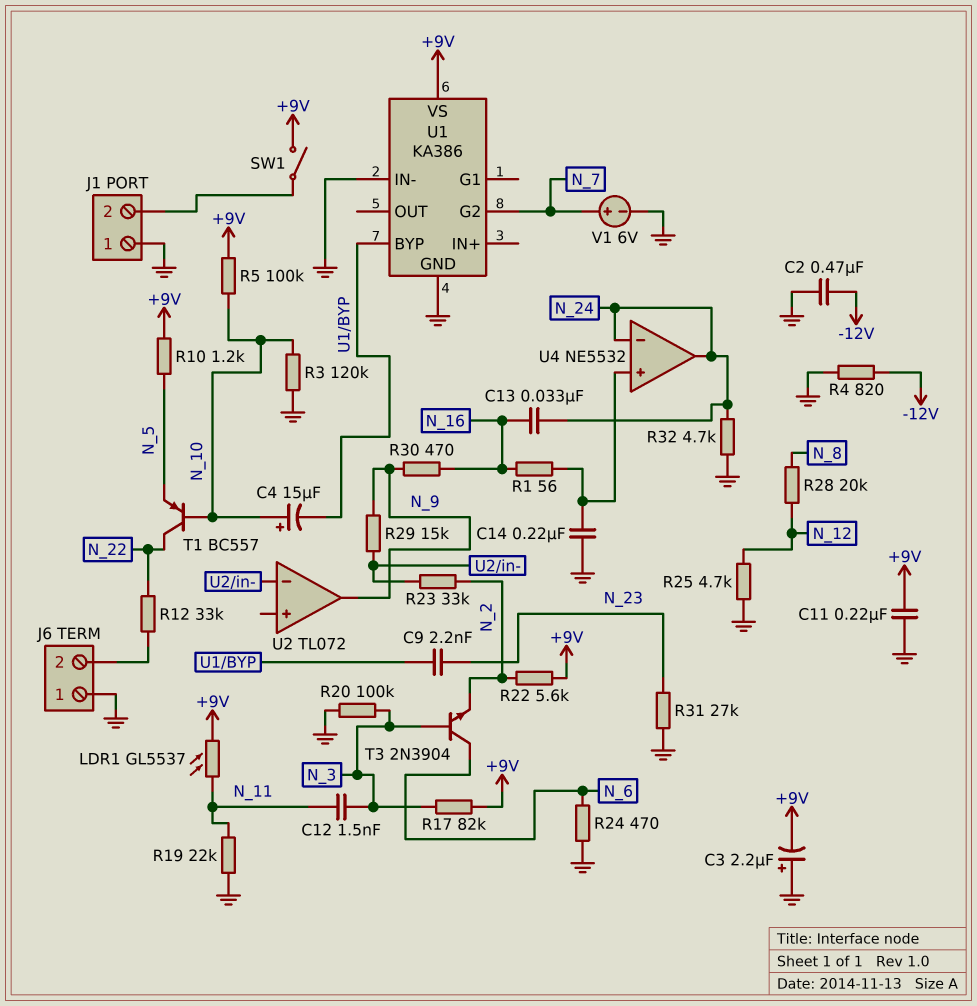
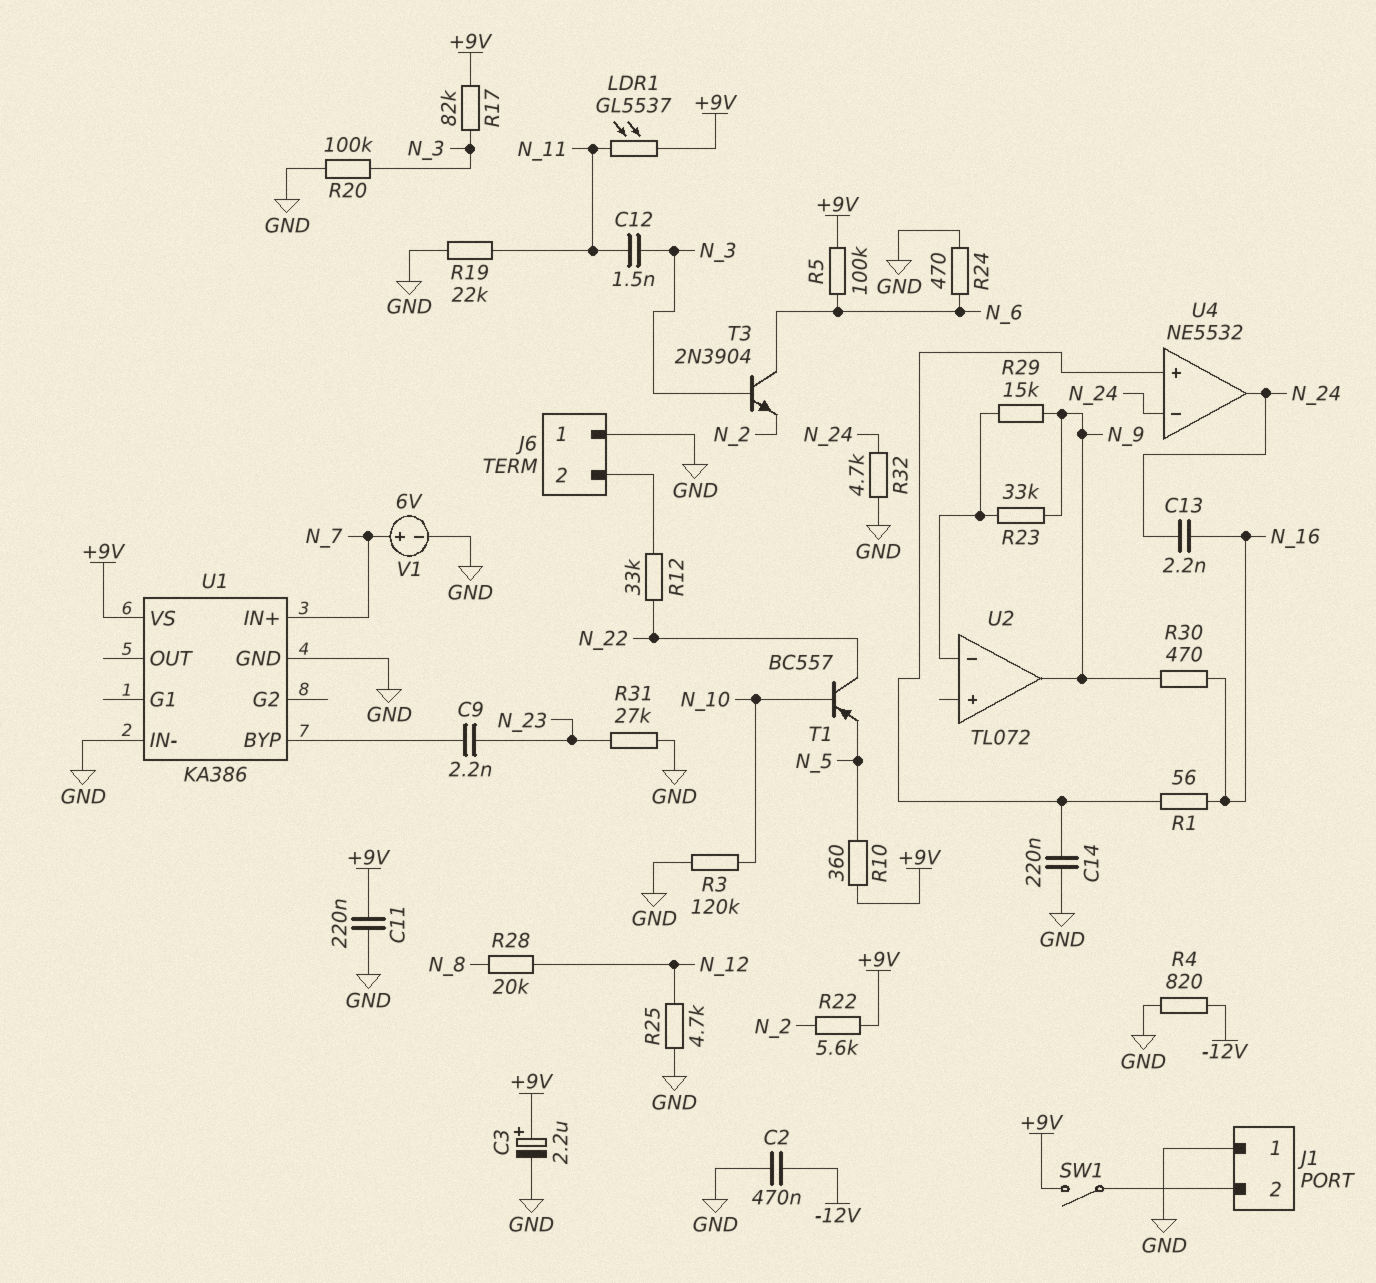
C3: 2.2uF (plus GND, minus +9V) -> 2.2uF (plus +9V, minus GND)
C4: 15uF (plus N_10, minus U1/BYP) -> none
C13: 33nF (N_16, N_24) -> 2.2nF (N_16, N_24)
R5: 100k (+9V, N_10) -> 100k (+9V, N_6)
R10: 1.2k (+9V, N_5) -> 360 (+9V, N_5)
R23: 33k (N_2, U2/in-) -> 33k (N_9, U2/in-)
U1 pin G2: N_7 -> none
U1 pin IN+: none -> N_7

